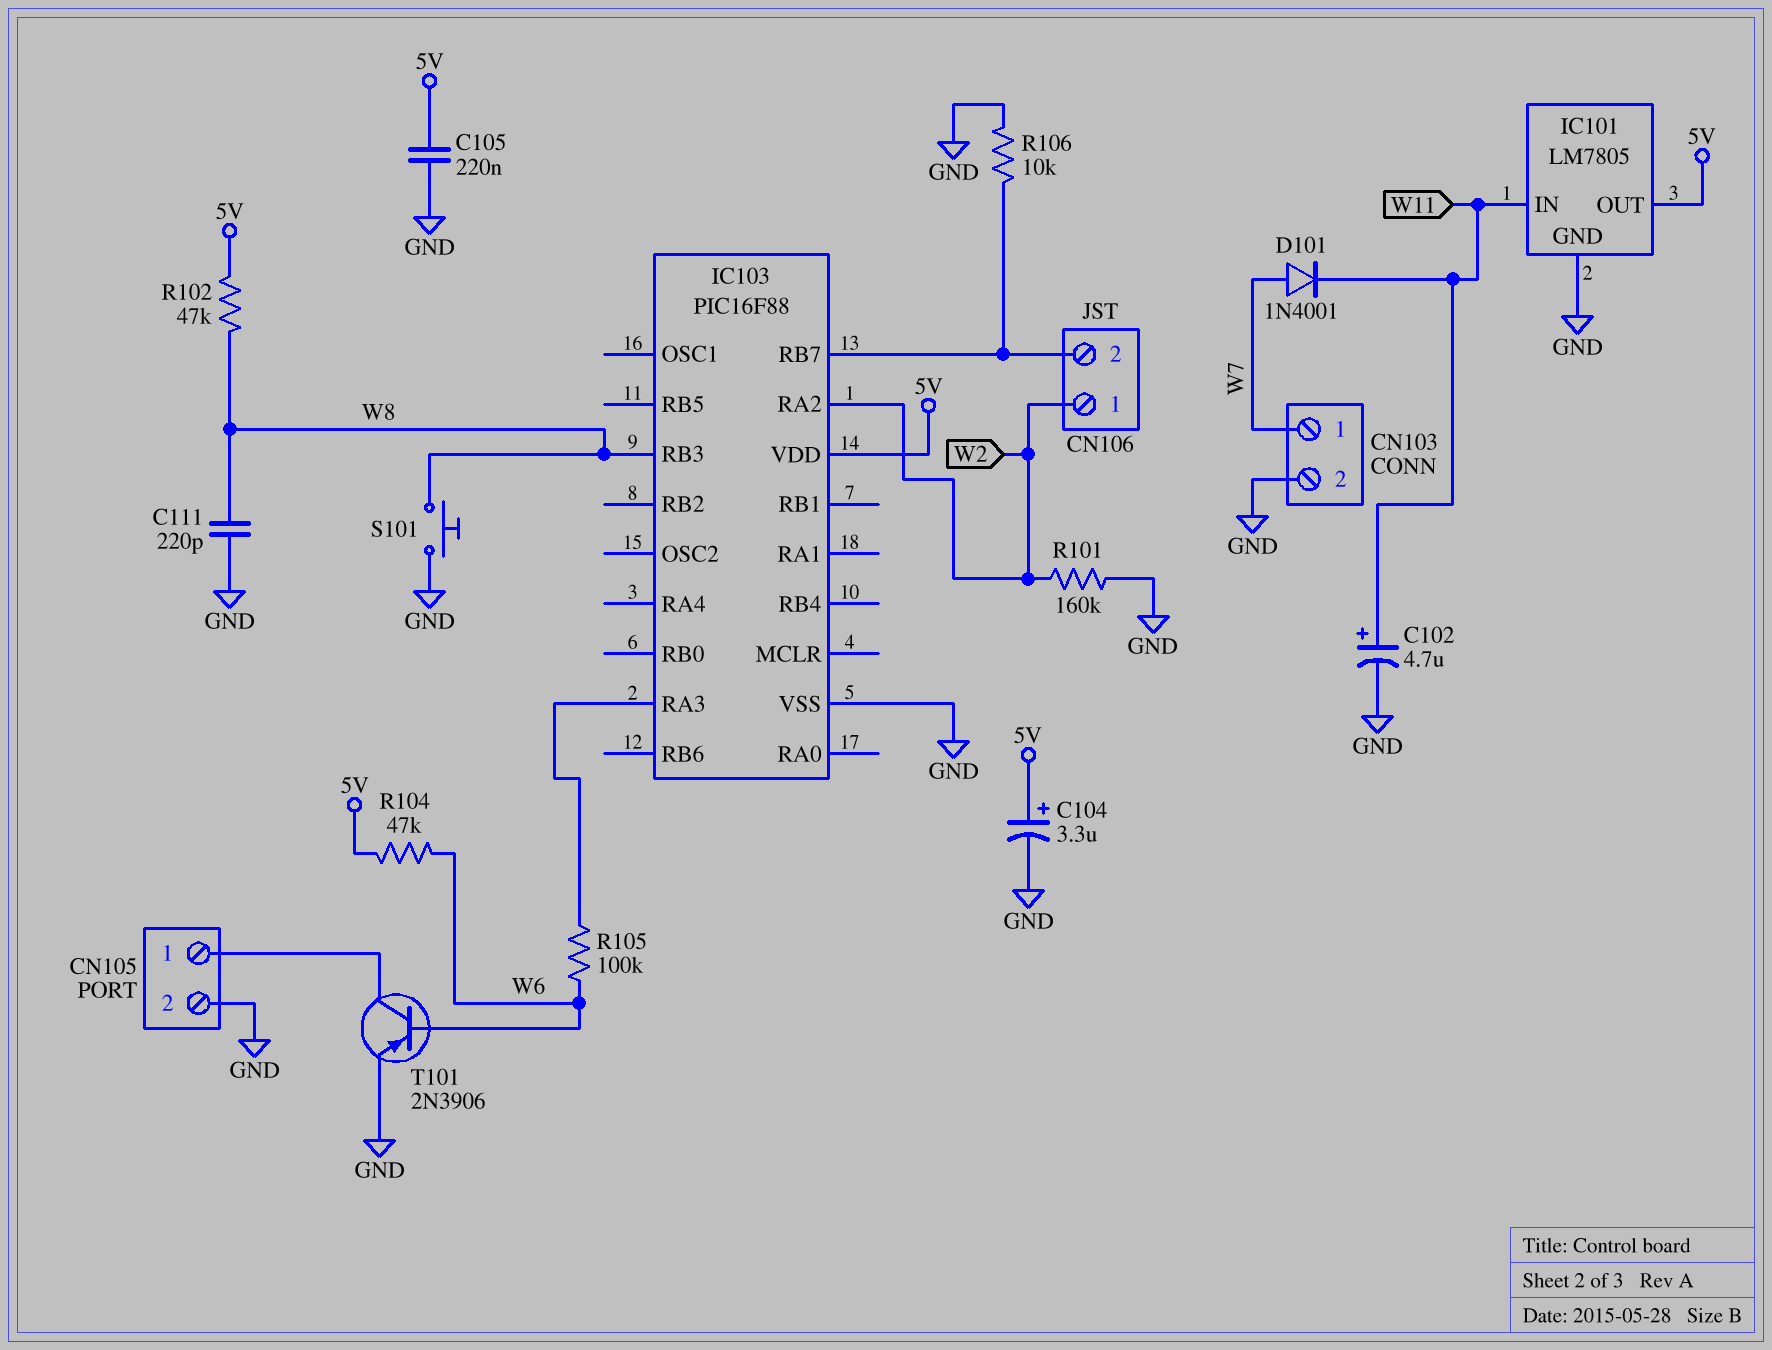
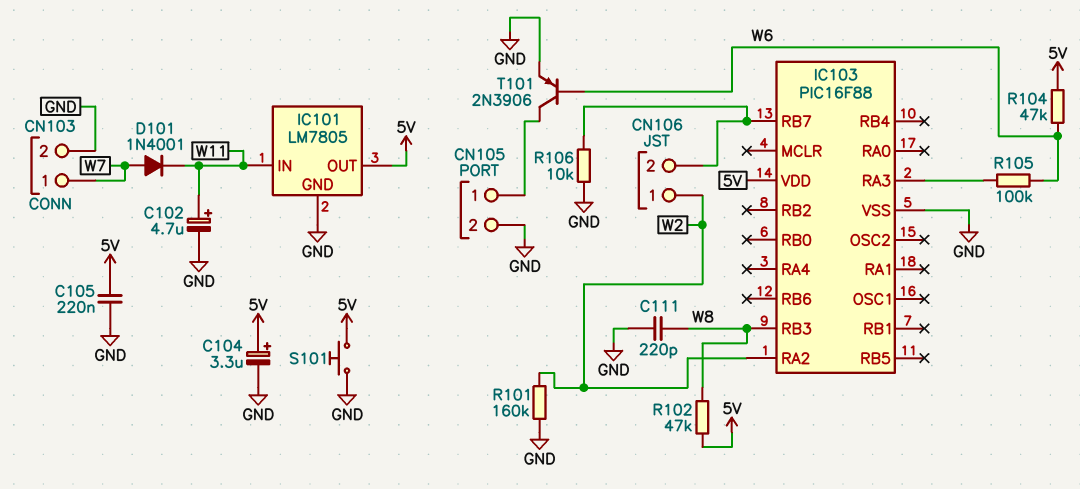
S101: button (GND, W8) -> button (5V, GND)

